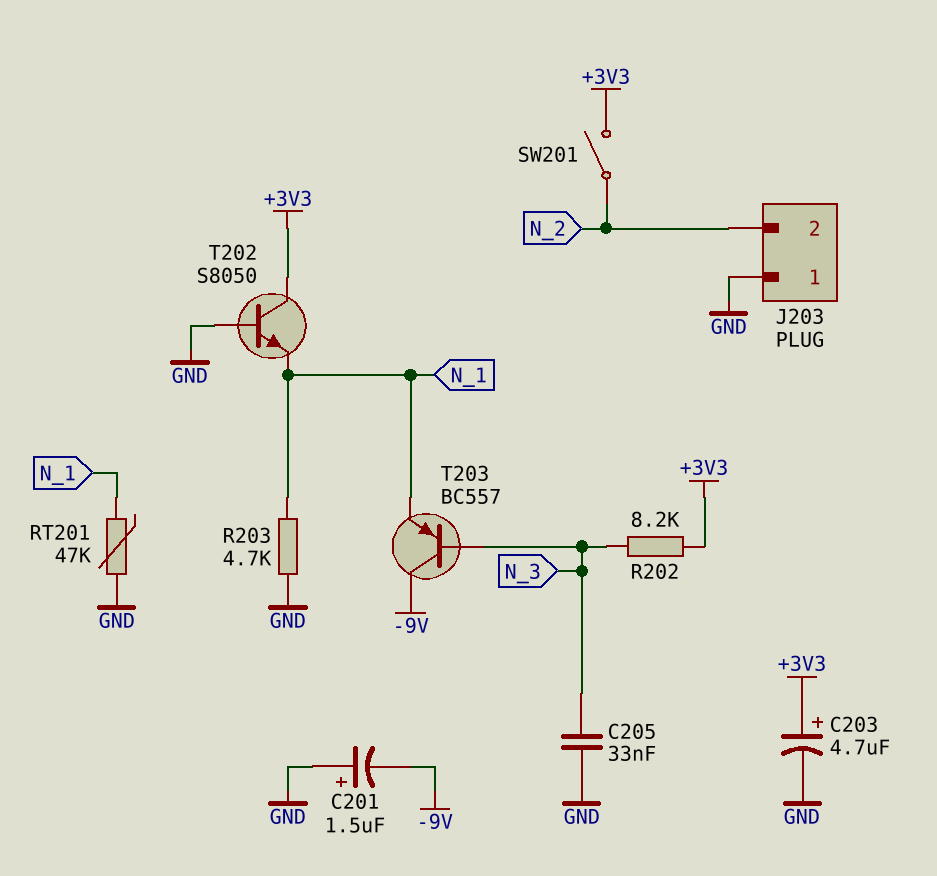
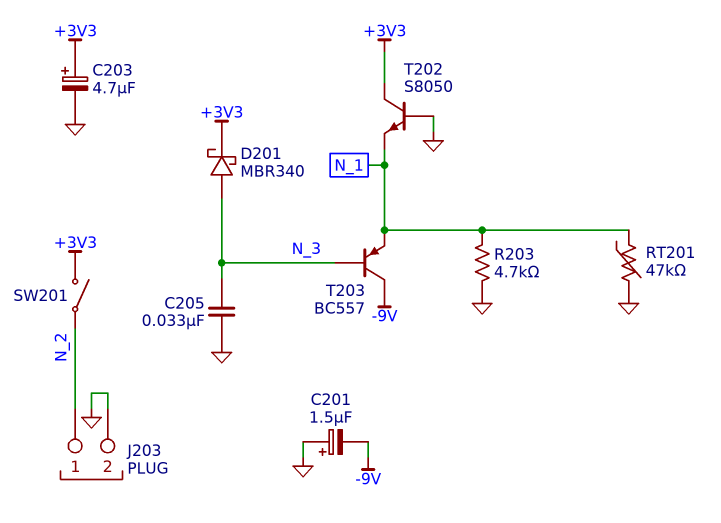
D201: none -> schottky MBR340 (A N_3, K +3V3)
J203 pin 1: GND -> N_2
J203 pin 2: N_2 -> GND
R202: 8.2k (+3V3, N_3) -> none

